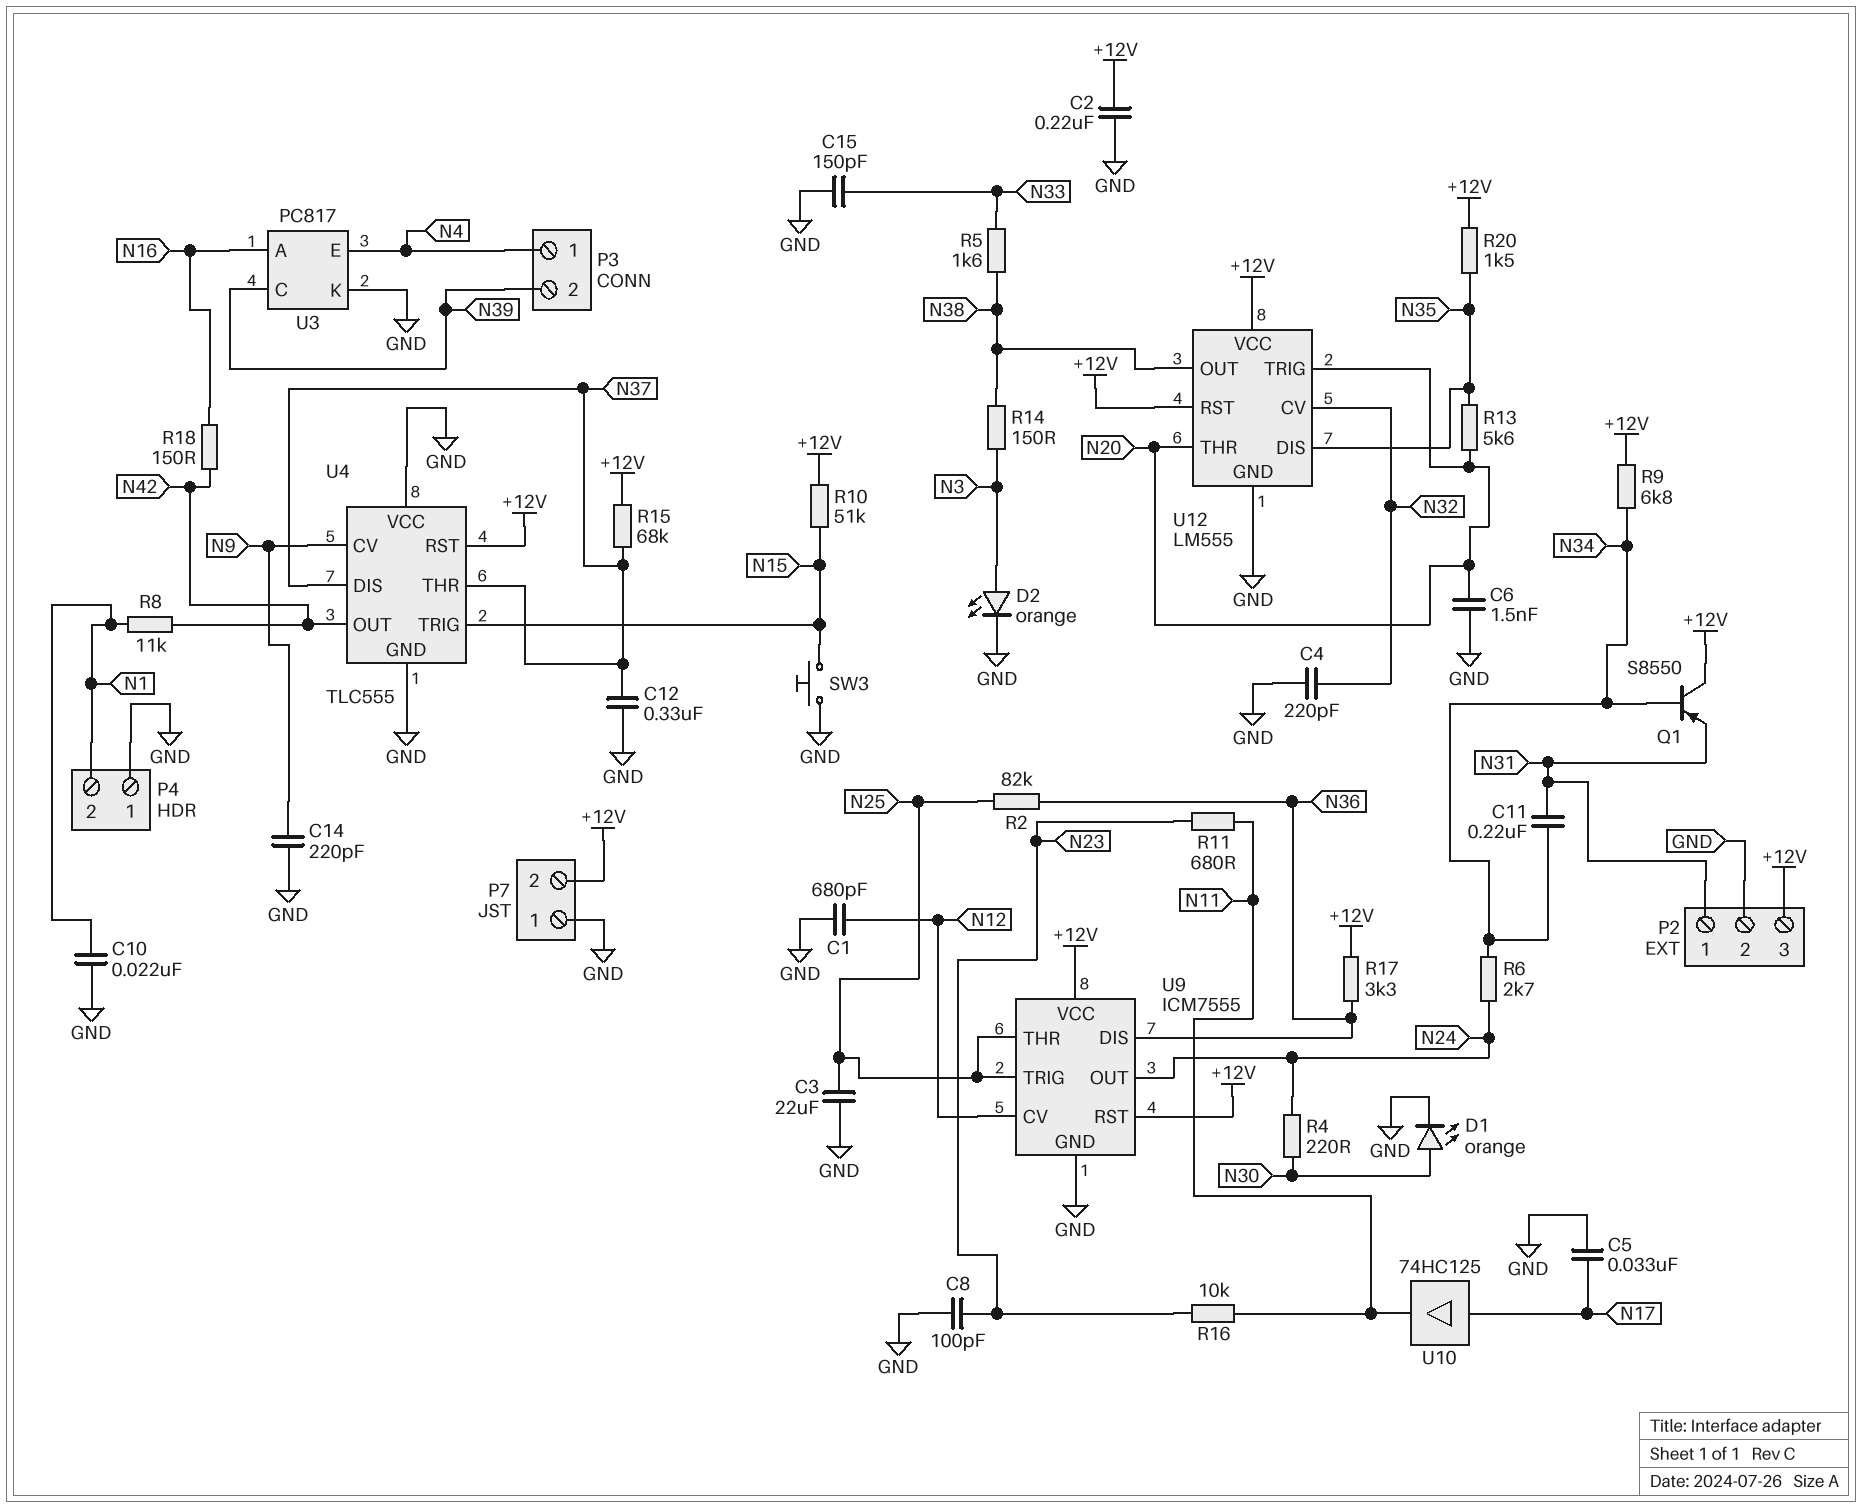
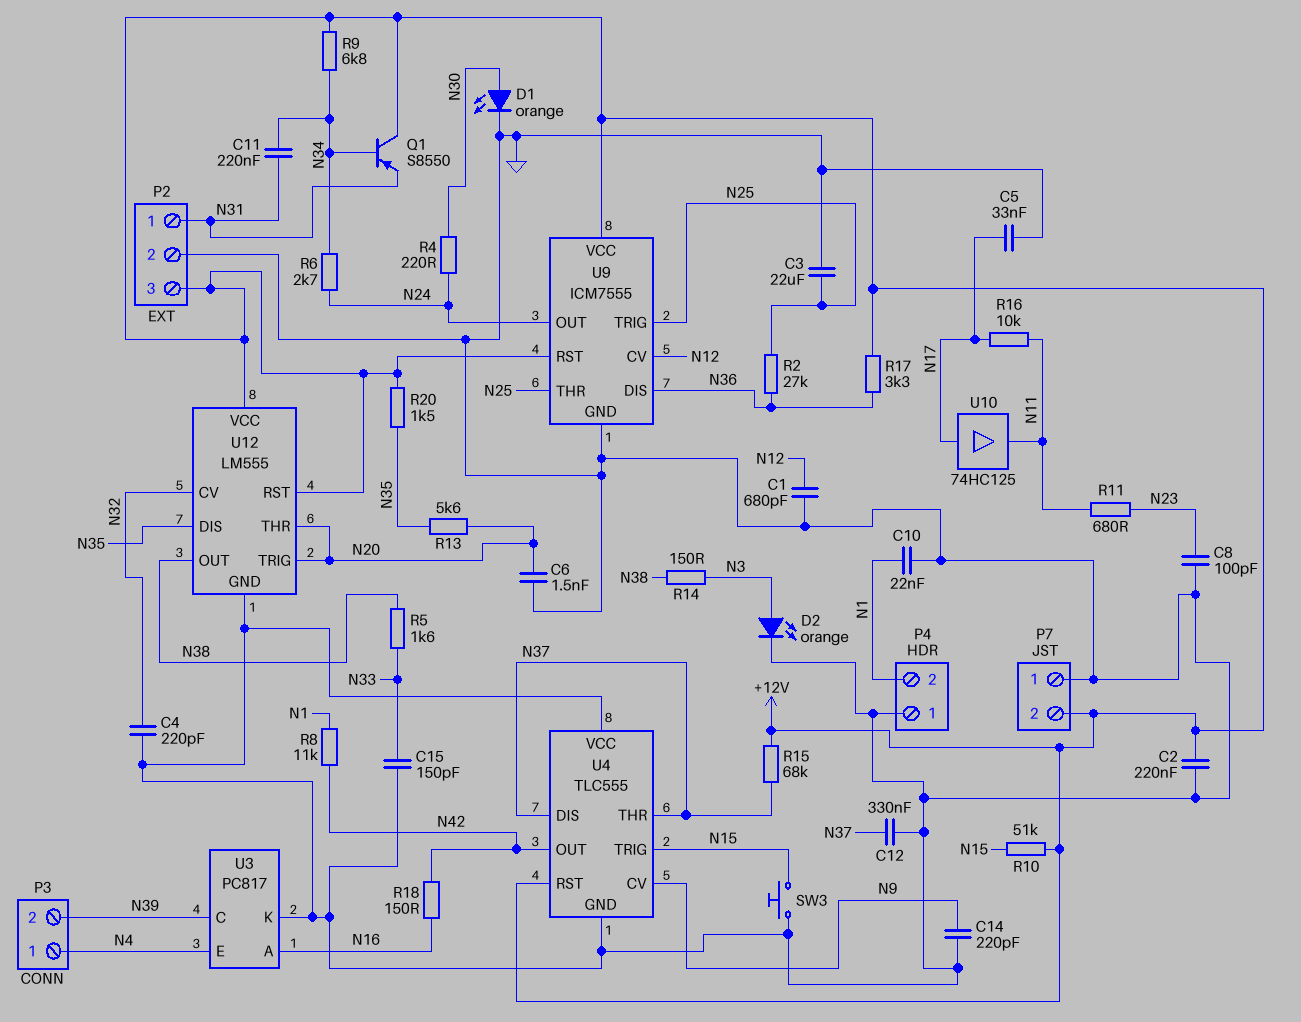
R2: 82k (N25, N36) -> 27k (N25, N36)
R16: 10k (N11, N23) -> 10k (N11, N17)

